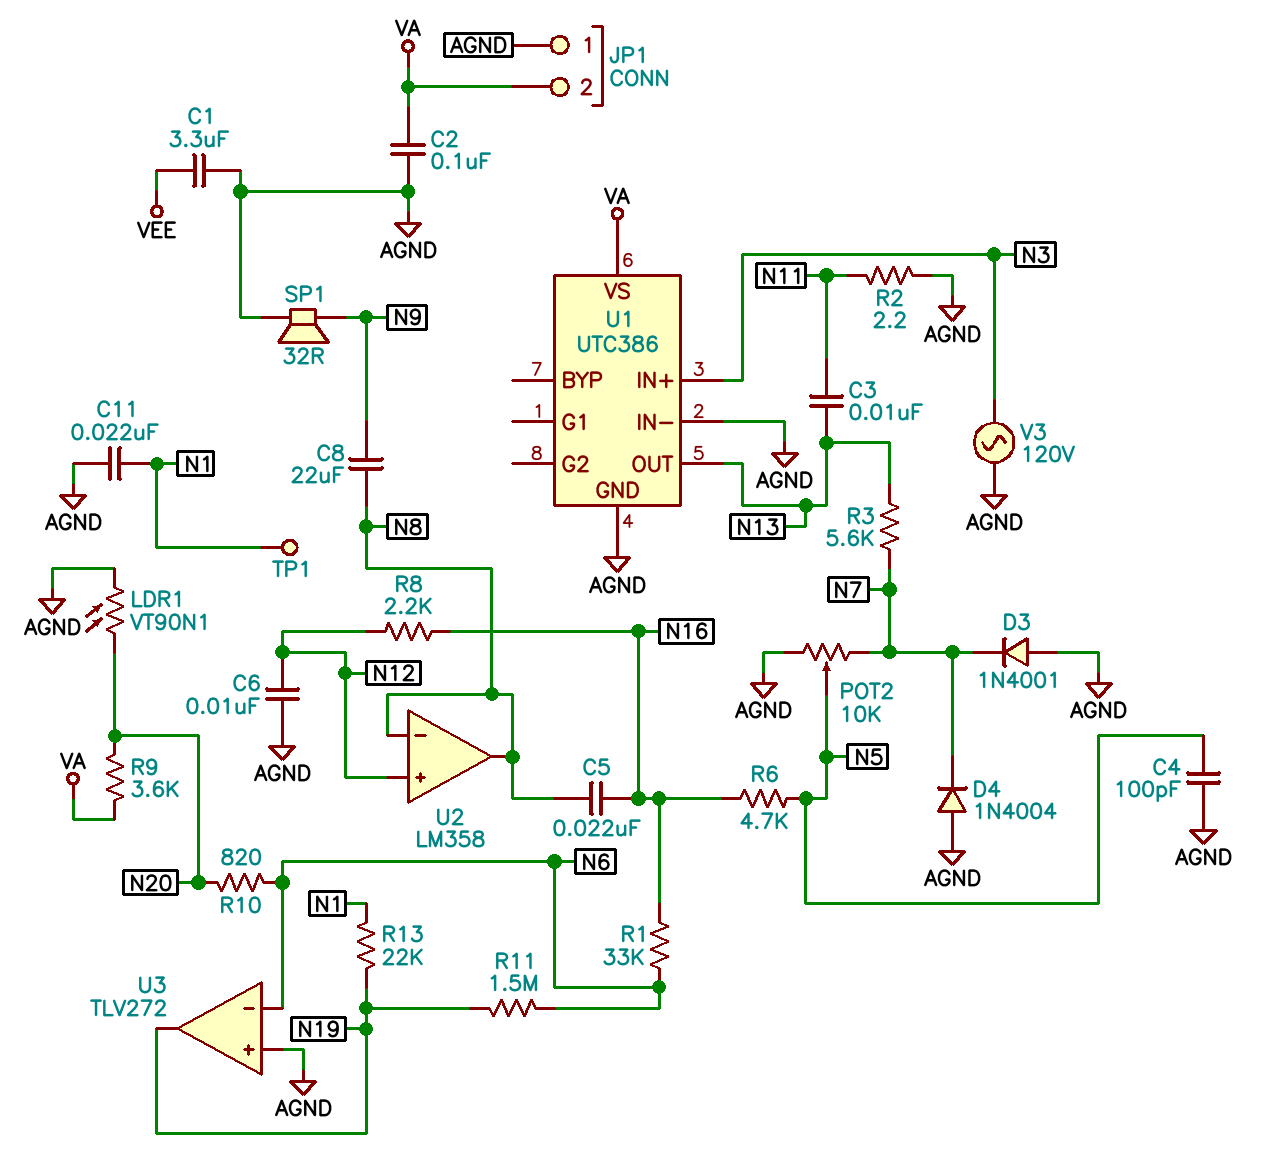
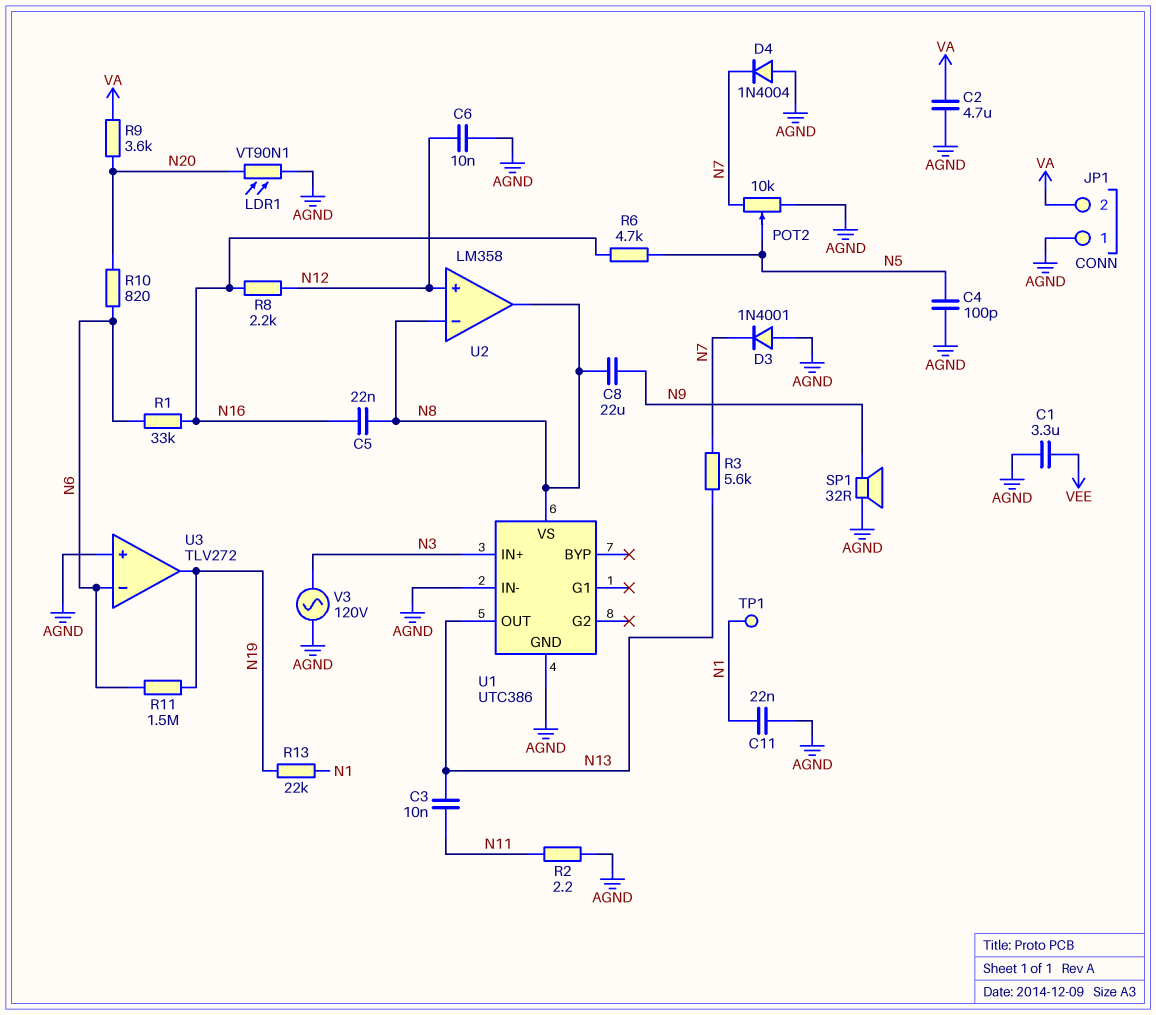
C2: 100nF (AGND, VA) -> 4.7uF (AGND, VA)
U1 pin VS: VA -> N8

